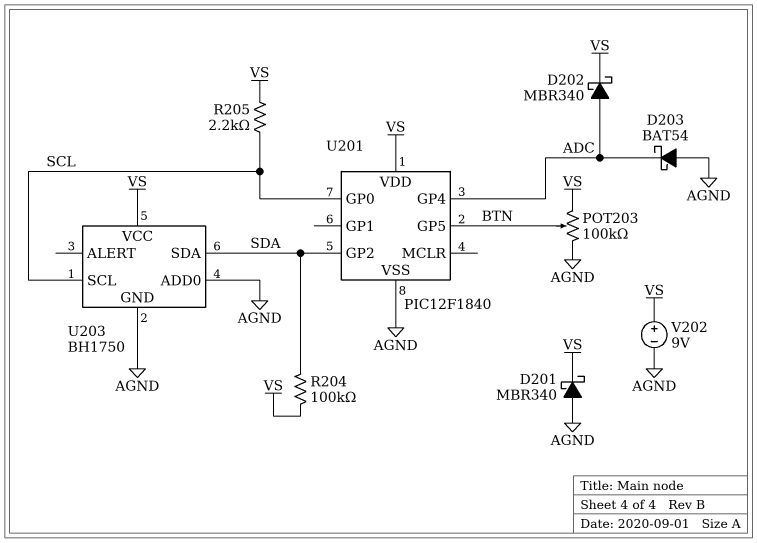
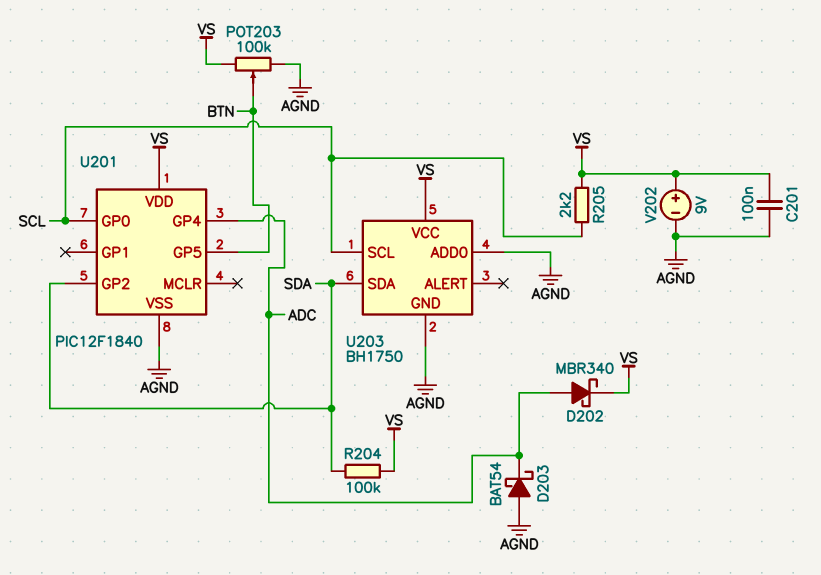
C201: none -> 100nF (AGND, VS)
D201: schottky MBR340 (A AGND, K VS) -> none

